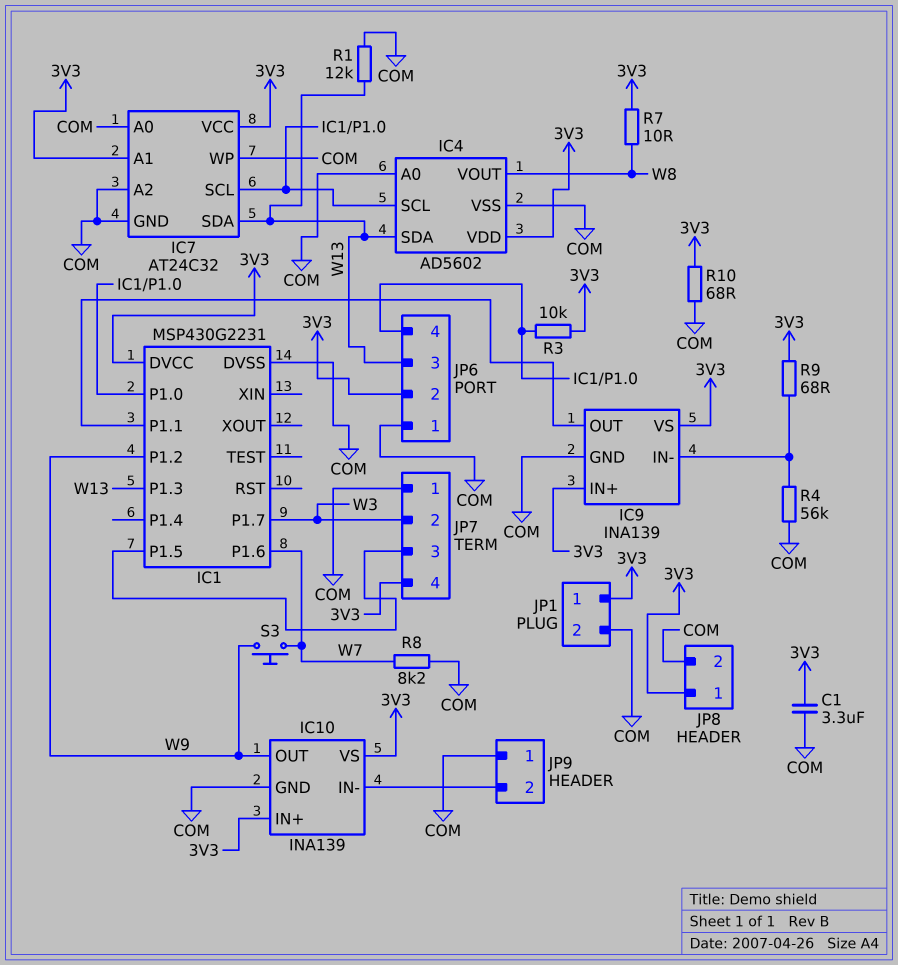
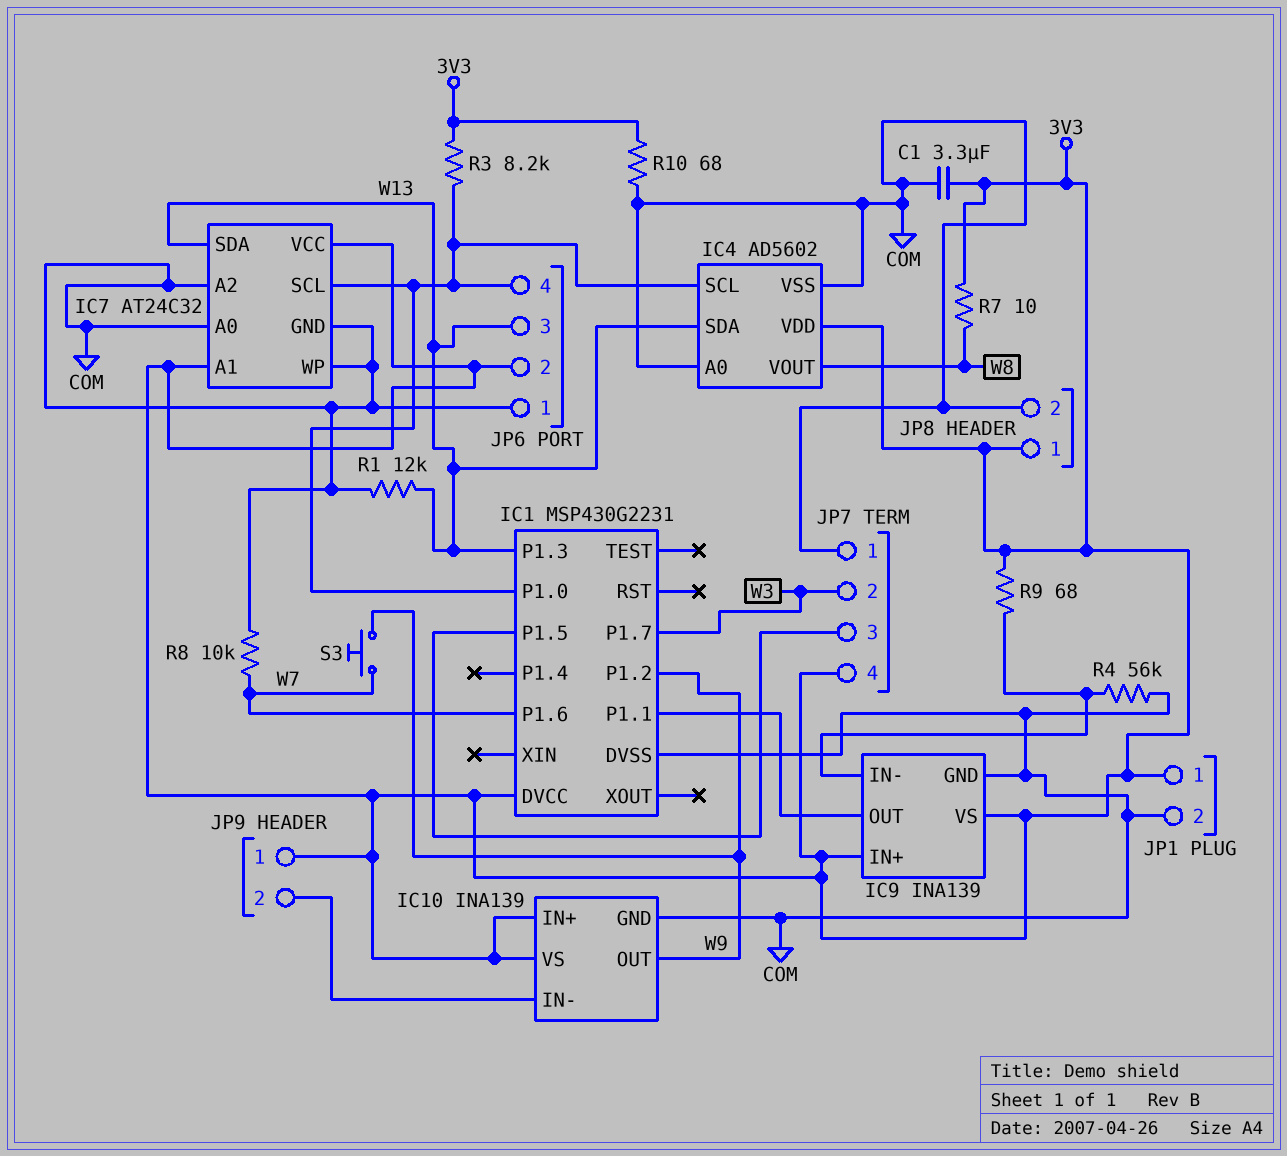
JP9 pin 1: COM -> 3V3
R3: 10k (3V3, IC1/P1.0) -> 8.2k (3V3, IC1/P1.0)
R8: 8.2k (COM, W7) -> 10k (COM, W7)

